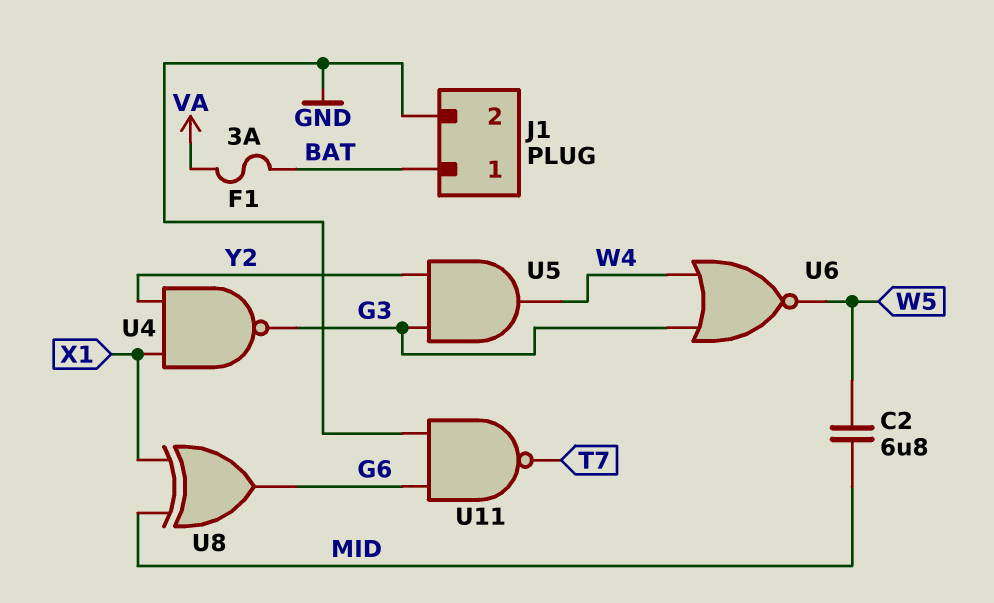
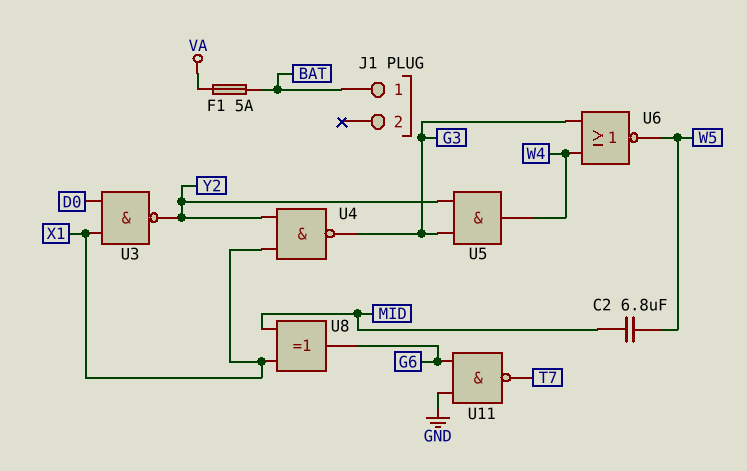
F1: 3A (BAT, VA) -> 5A (BAT, VA)
J1 pin 2: GND -> none
U3: none -> NAND (in D0, in X1, out Y2)

